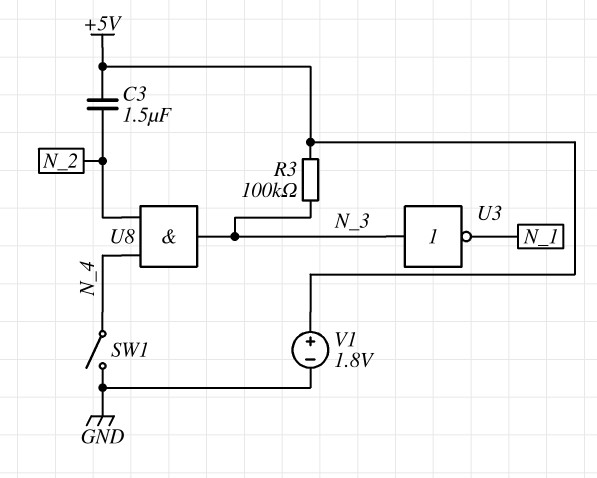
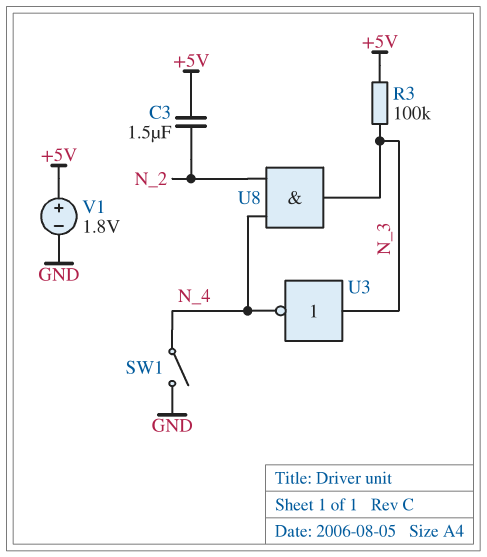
U3: NOT (in N_3, out N_1) -> NOT (in N_3, out N_4)

